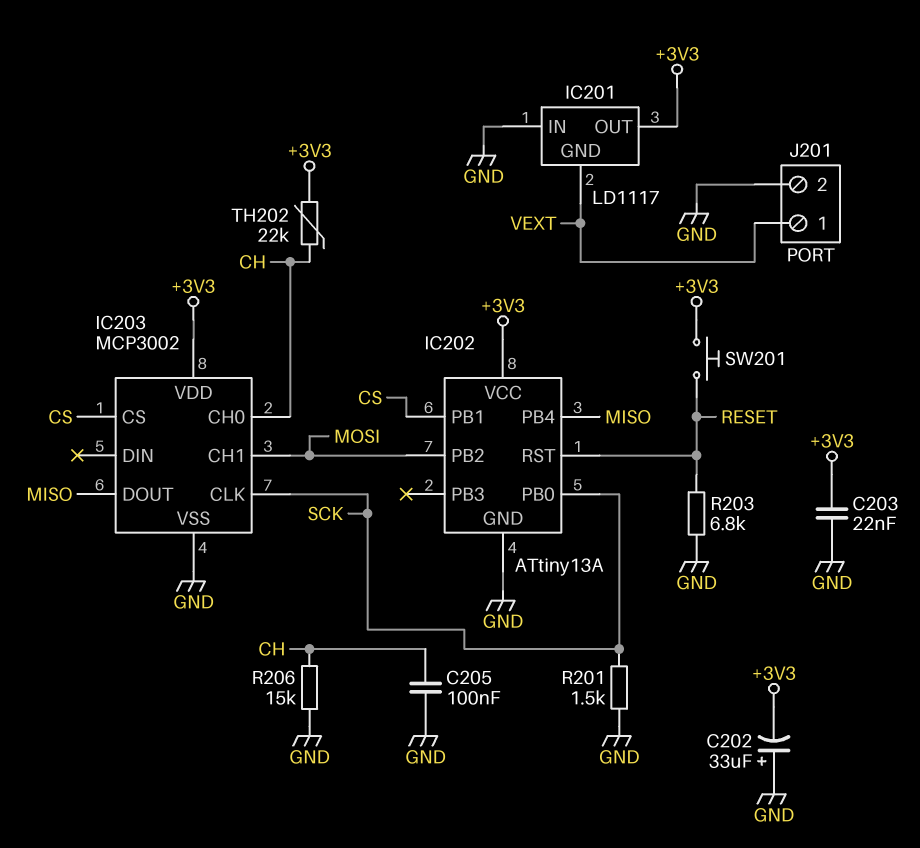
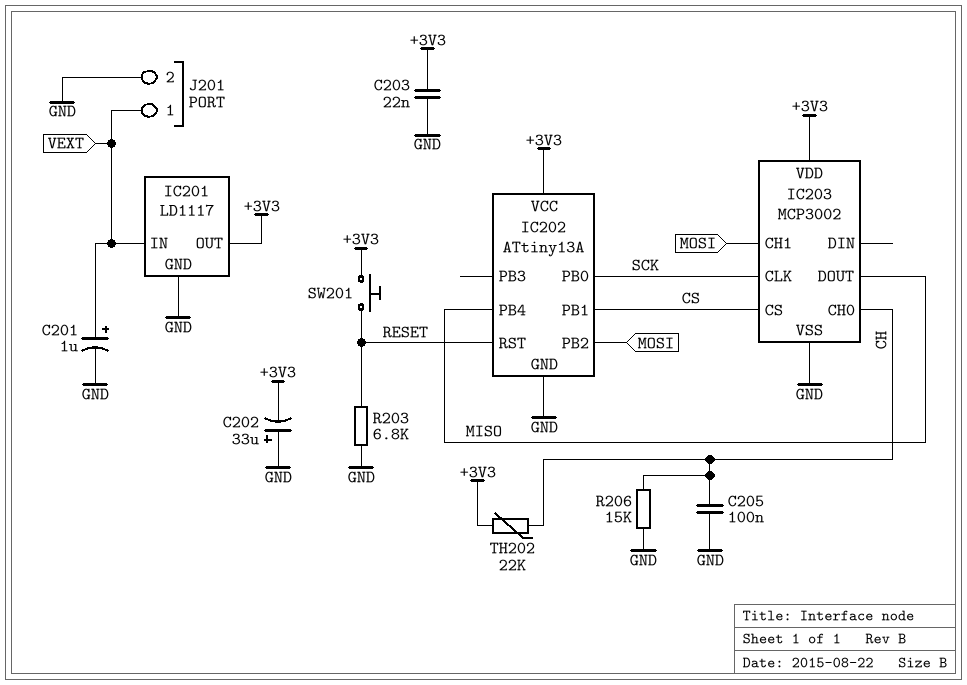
C201: none -> 1uF (plus VEXT, minus GND)
IC201 pin GND: VEXT -> GND
IC201 pin IN: GND -> VEXT
R201: 1.5k (GND, SCK) -> none

